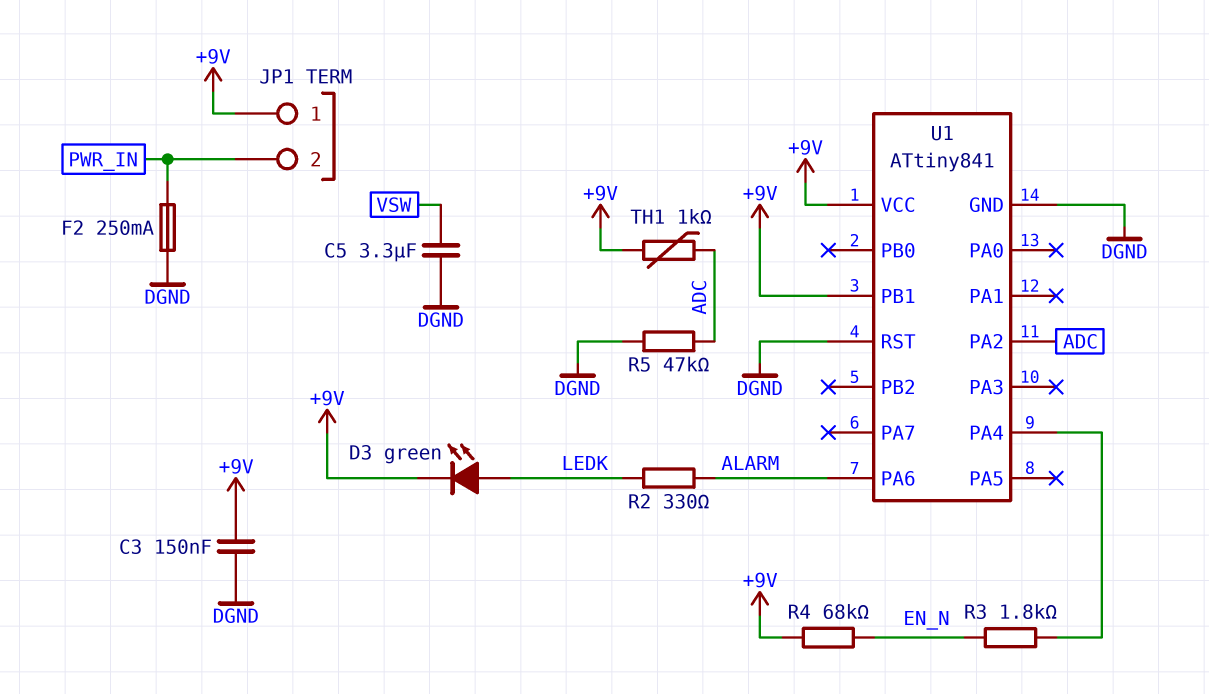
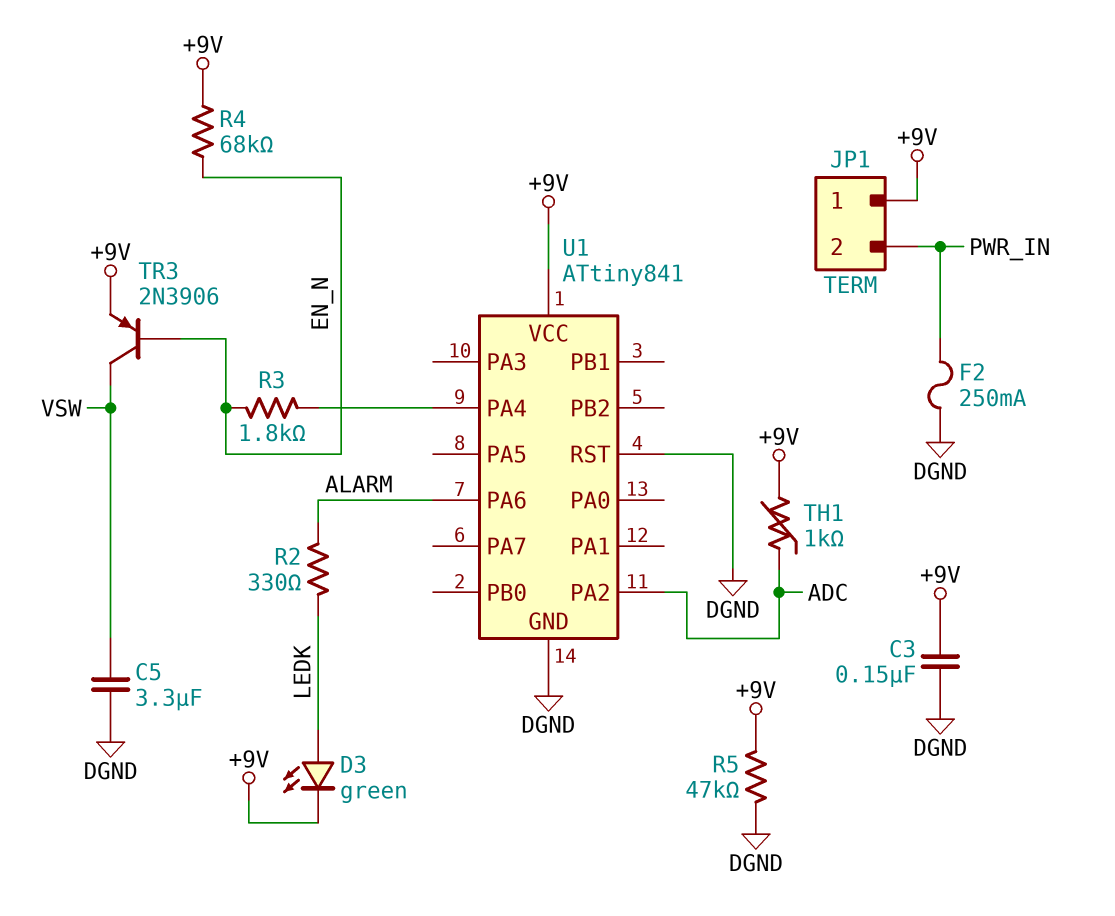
R5: 47k (ADC, DGND) -> 47k (+9V, DGND)
TR3: none -> PNP 2N3906 (B EN_N, C VSW, E +9V)
U1 pin PB1: +9V -> none

